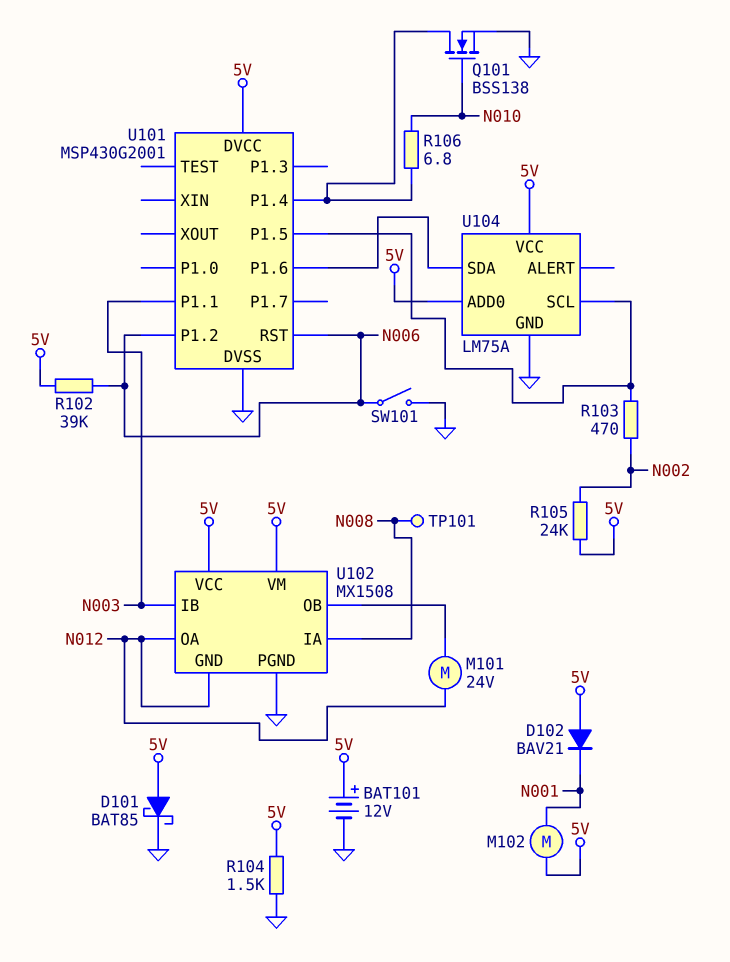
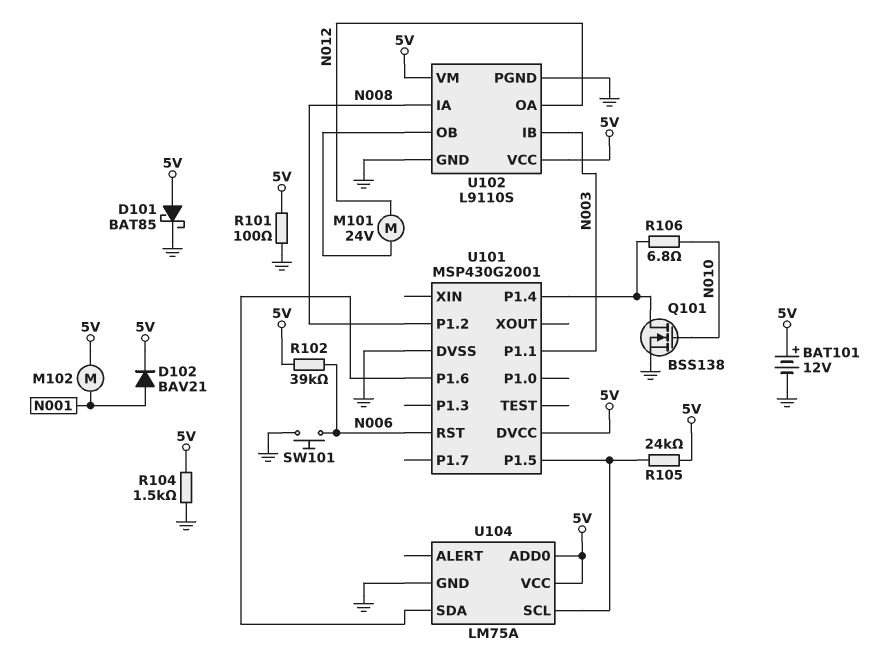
D102: diode BAV21 (A 5V, K N001) -> diode BAV21 (A N001, K 5V)
R101: none -> 100 (5V, GND)
R103: 470 (N002, U101/P1.5) -> none
R105: 24k (5V, N002) -> 24k (5V, U101/P1.5)
SW101: switch (GND, N006) -> button (GND, N006)
TP101: test point (N008) -> none
U101 pin P1.2: N006 -> N008
U102: MX1508 -> L9110S
U102 pin GND: N012 -> GND

